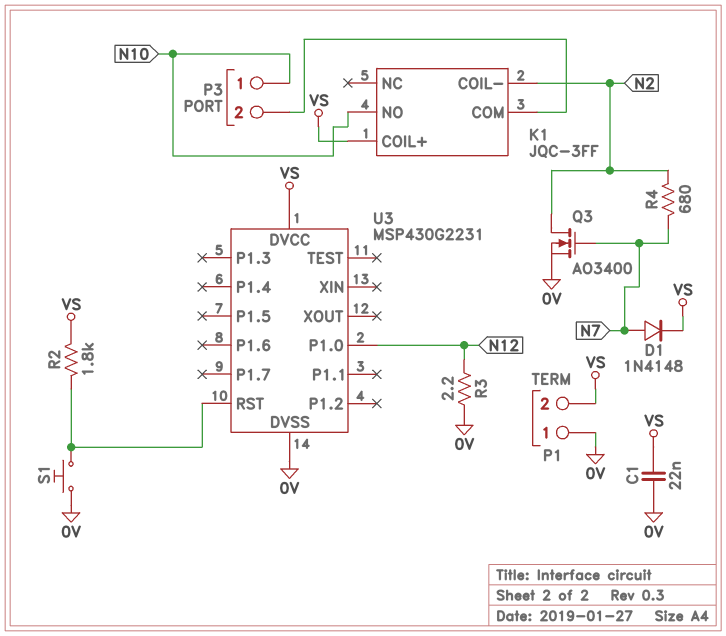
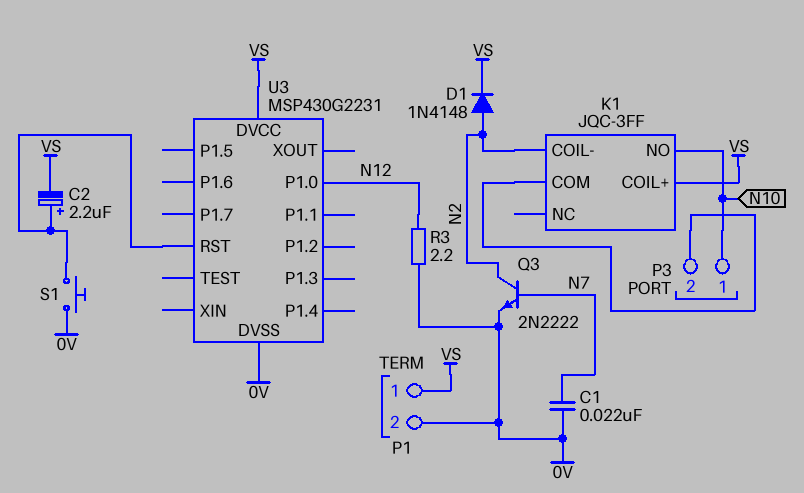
C1: 22nF (0V, VS) -> 22nF (0V, N7)
C2: none -> 2.2uF (plus U3/RST, minus VS)
D1: diode 1N4148 (A N7, K VS) -> diode 1N4148 (A N2, K VS)
P1 pin 1: 0V -> VS
P1 pin 2: VS -> 0V
Q3: NMOS AO3400 (G N7, D N2, S 0V) -> NPN 2N2222 (B N7, C N2, E 0V)
R2: 1.8k (U3/RST, VS) -> none
R4: 680 (N2, N7) -> none

